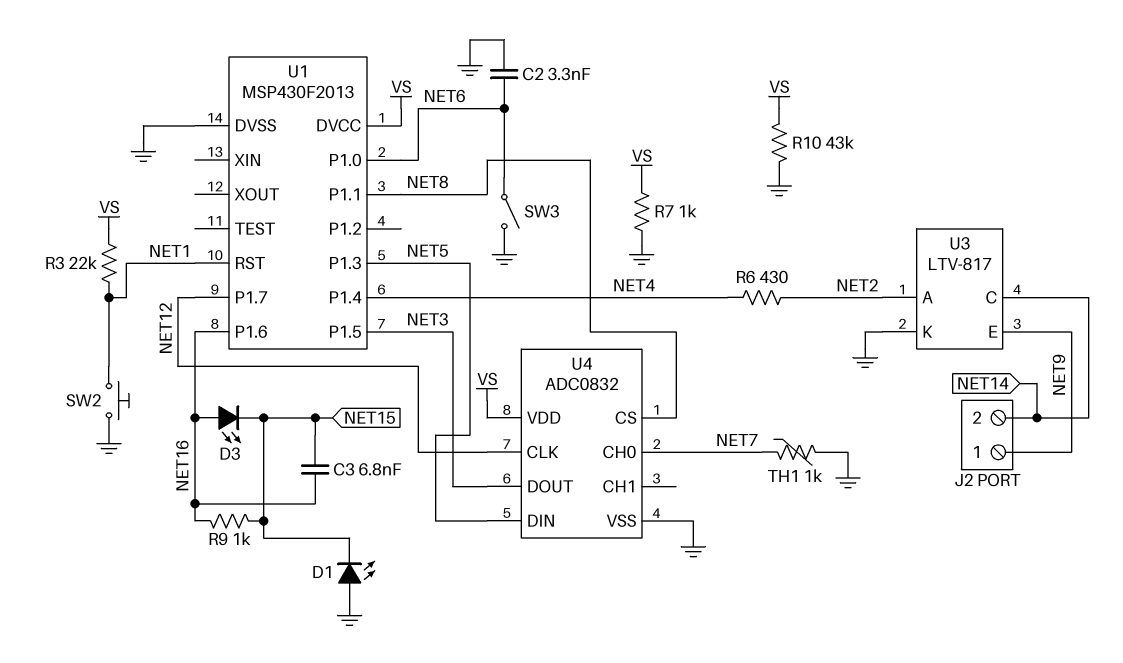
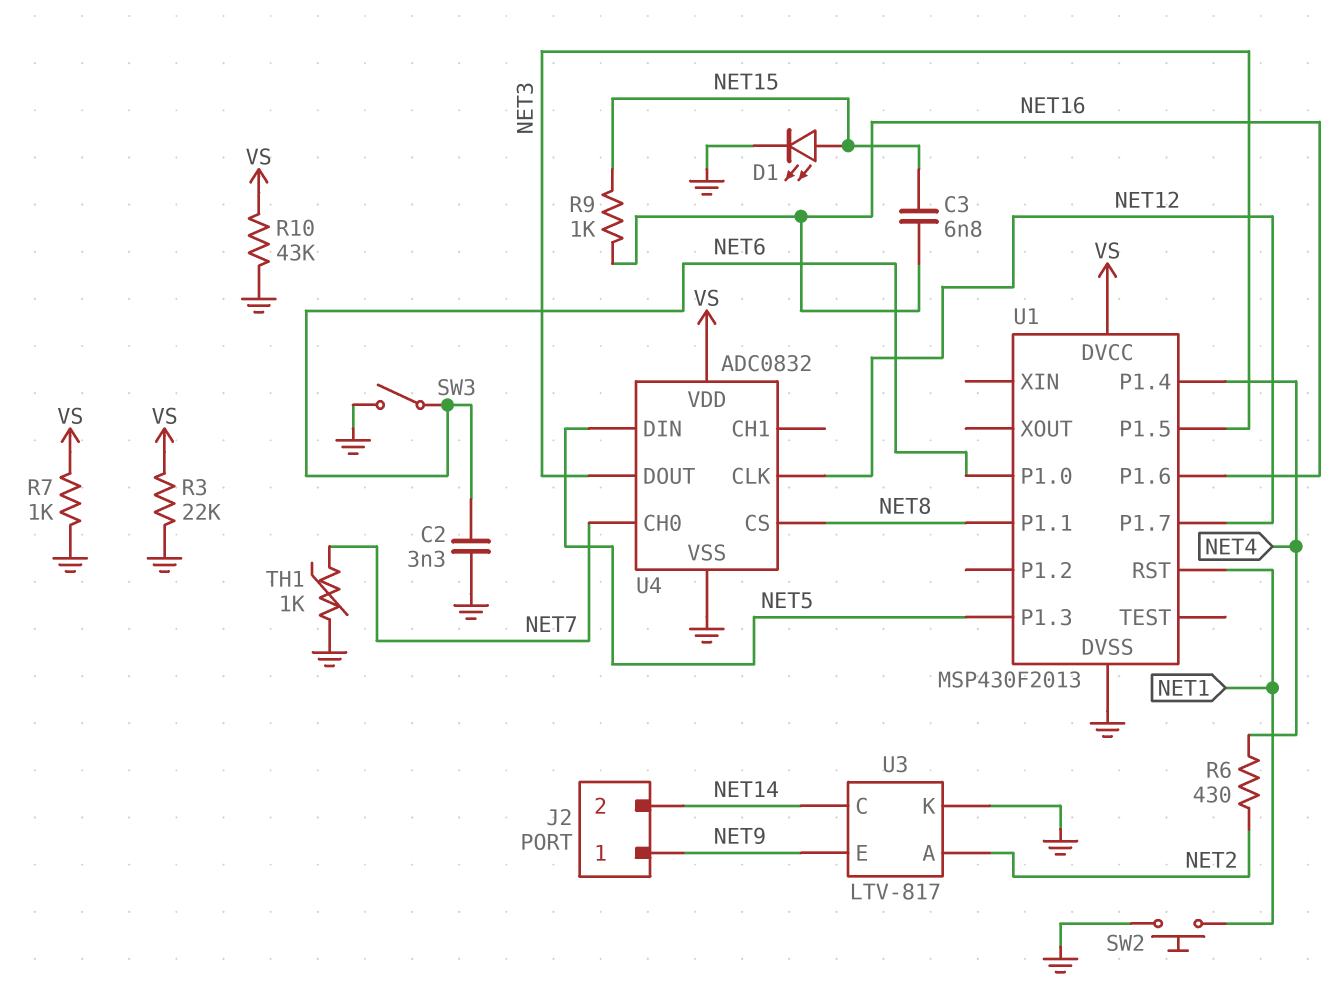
D1: LED (A GND, K NET15) -> LED (A NET15, K GND)
D3: LED (A NET16, K NET15) -> none
R3: 22k (NET1, VS) -> 22k (GND, VS)

